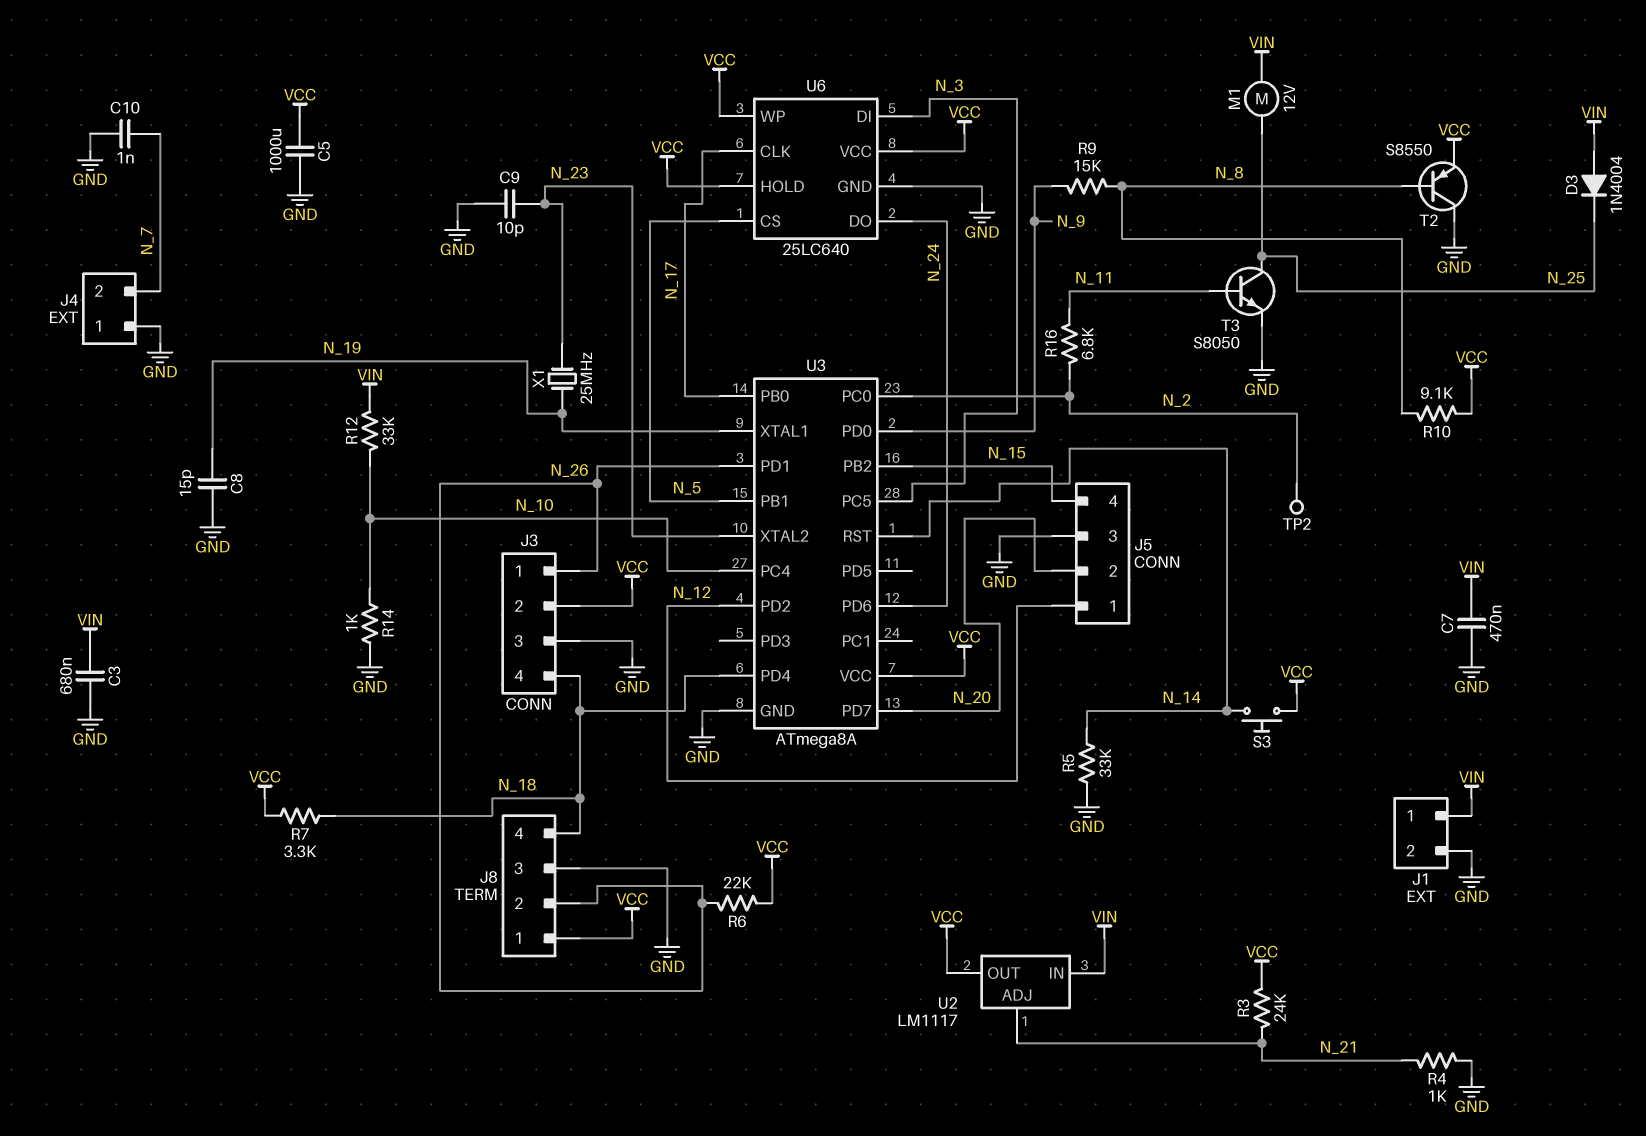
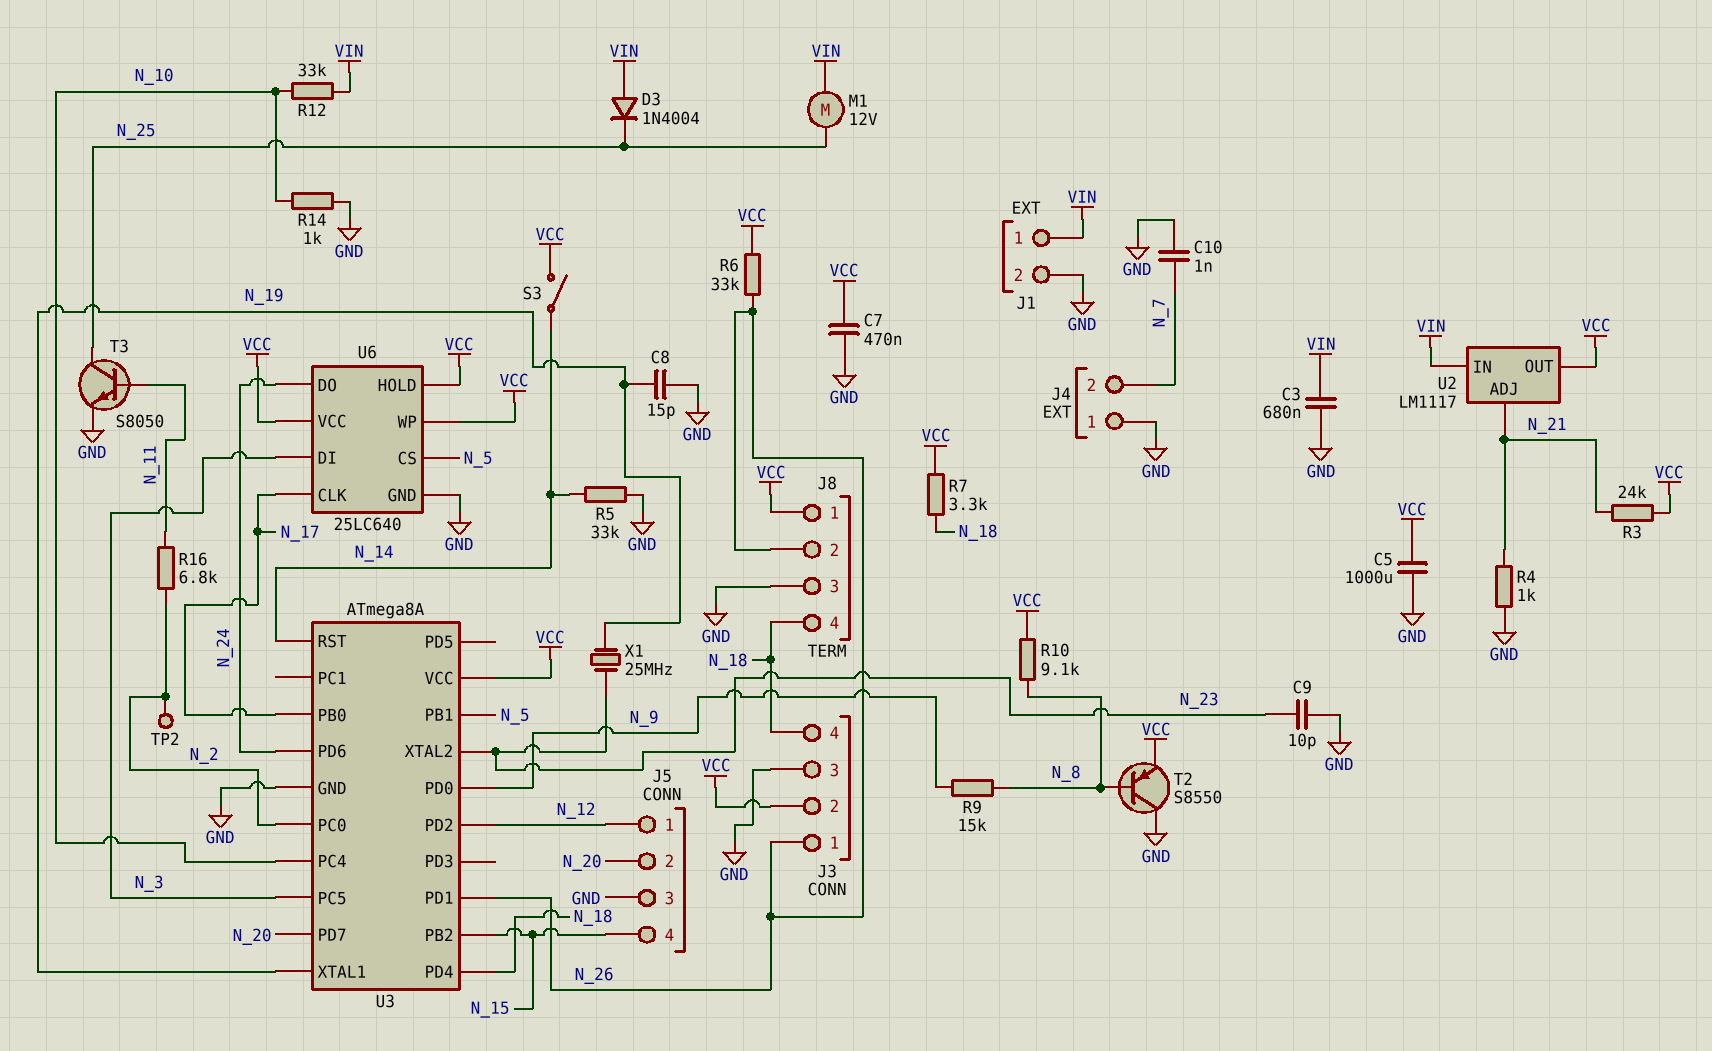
C7: 470nF (GND, VIN) -> 470nF (GND, VCC)
R6: 22k (N_26, VCC) -> 33k (N_26, VCC)
S3: button (N_14, VCC) -> switch (N_14, VCC)

